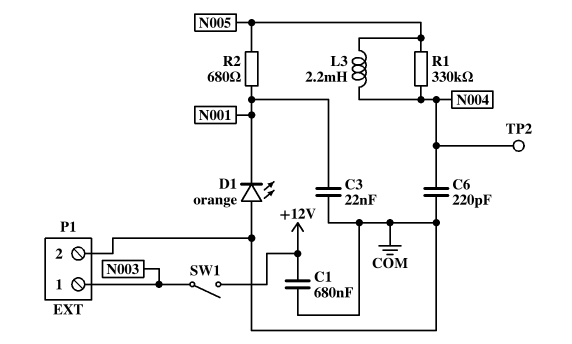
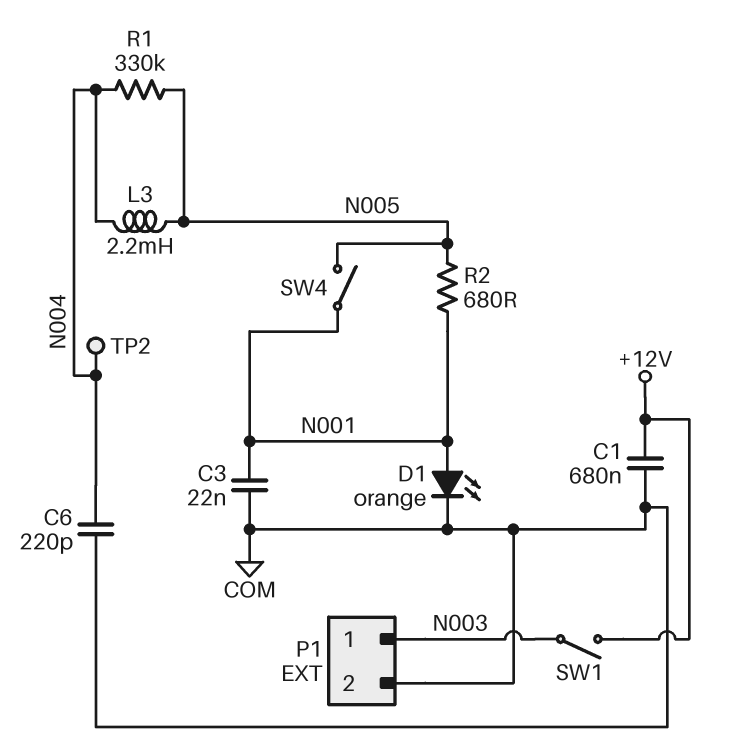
D1: LED orange (A COM, K N001) -> LED orange (A N001, K COM)
SW4: none -> switch (N001, N005)

